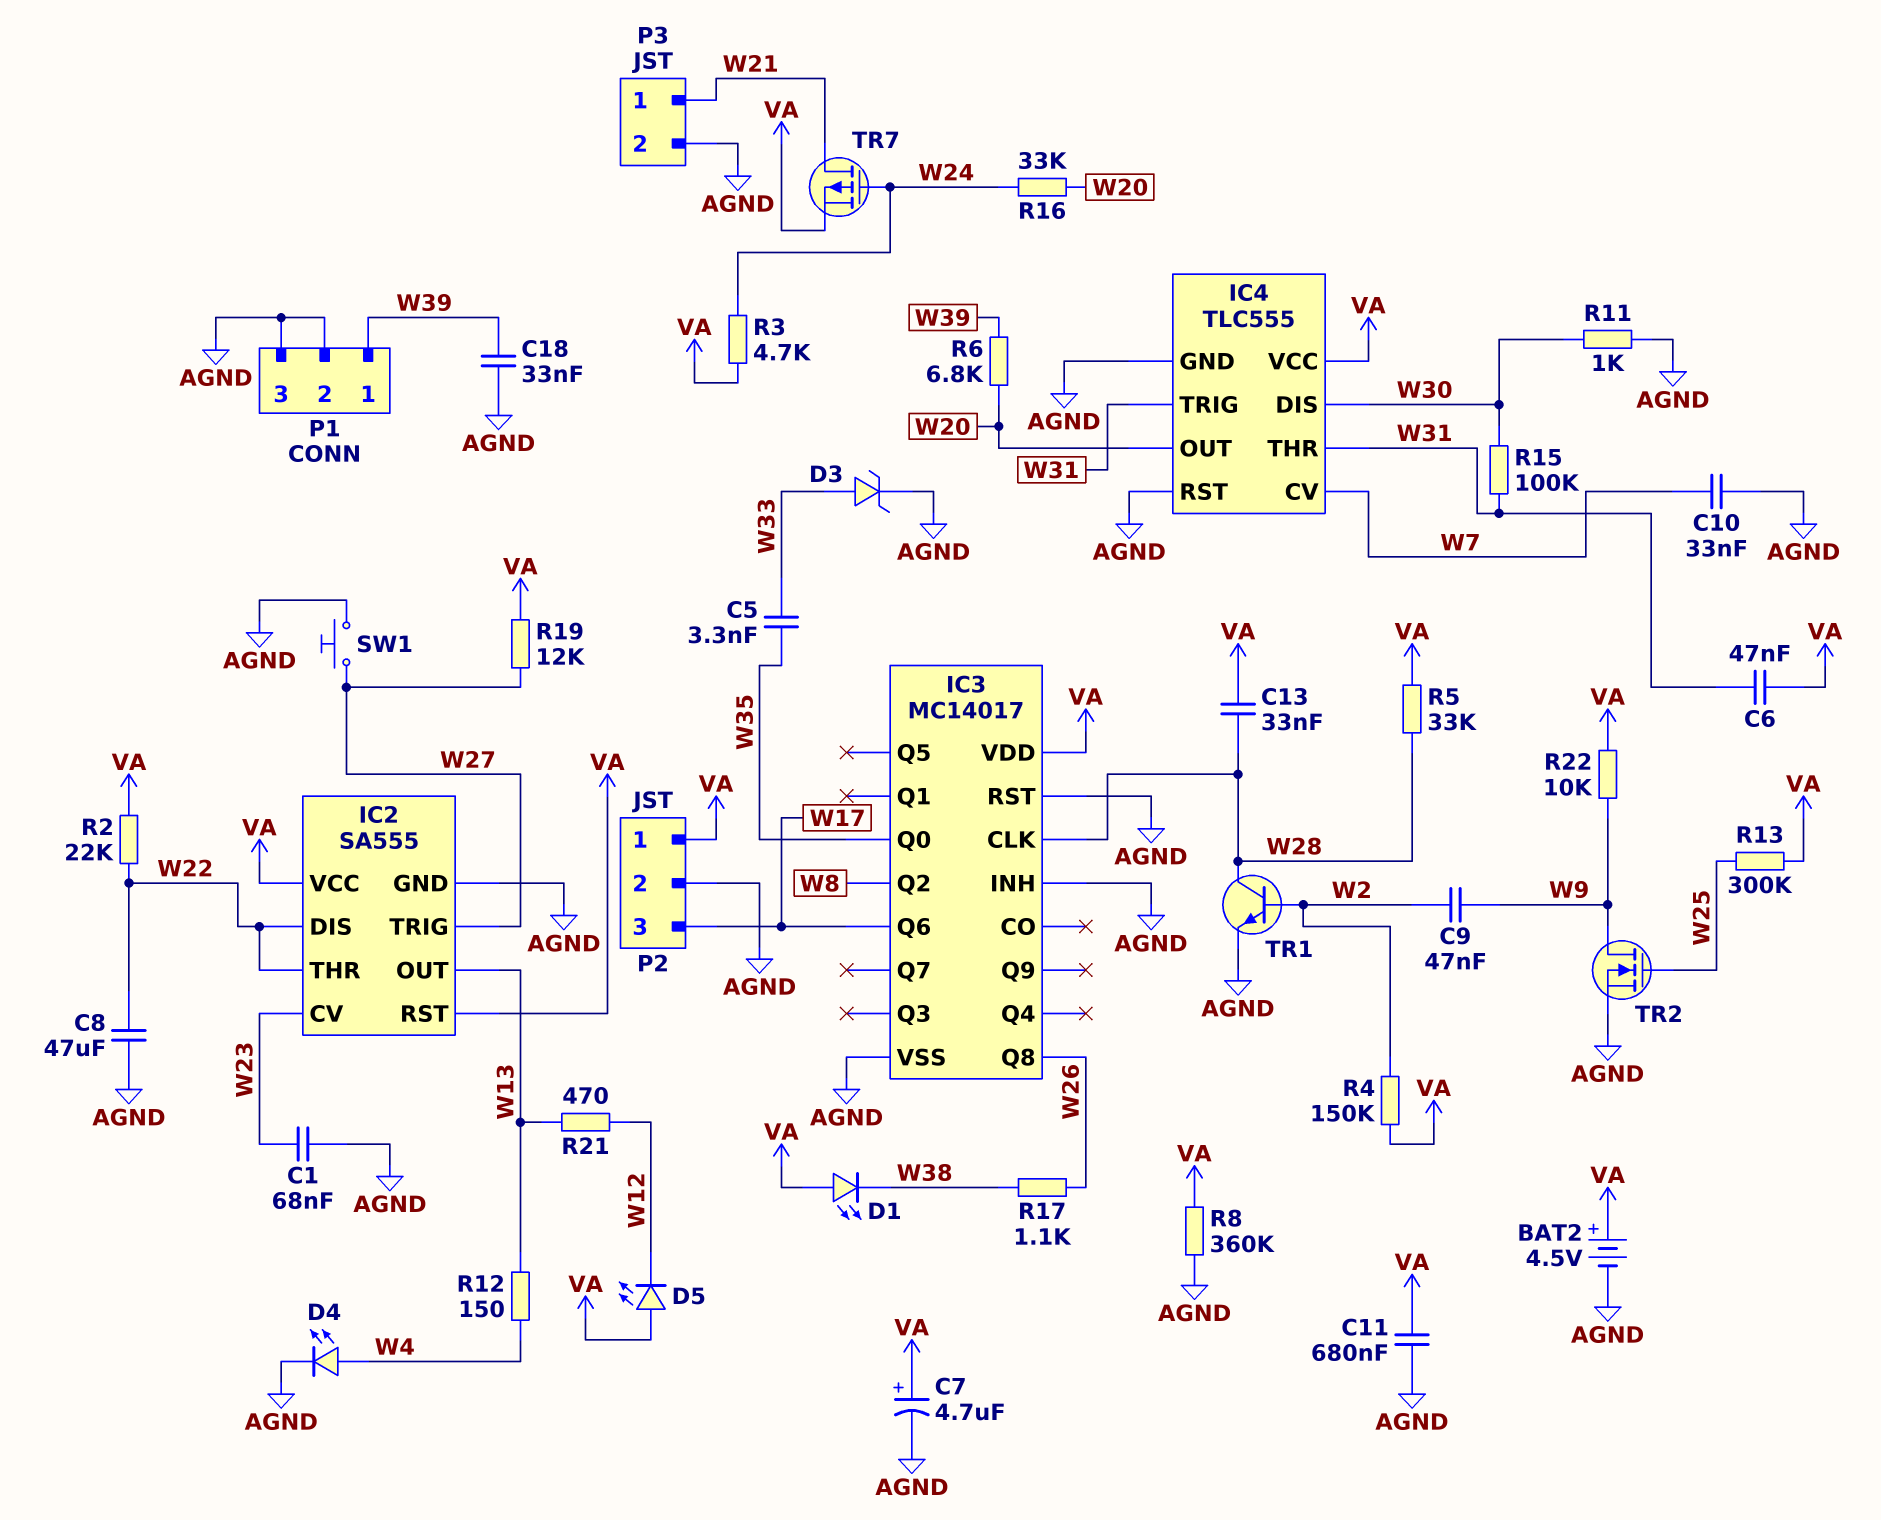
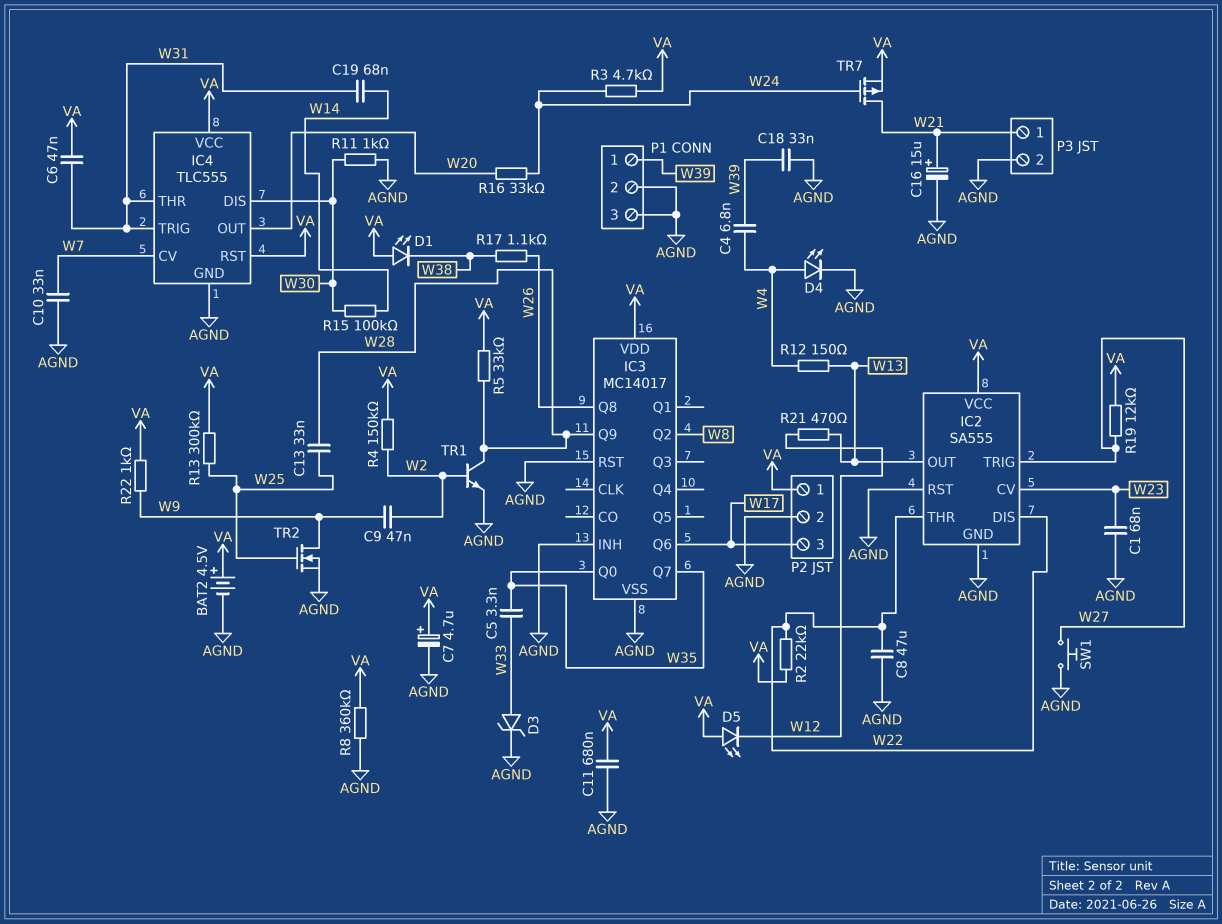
C4: none -> 6.8nF (W4, W39)
C13: 33nF (VA, W28) -> 33nF (W25, W28)
C16: none -> 15uF (plus W21, minus AGND)
C19: none -> 68nF (W14, W31)
IC2 pin RST: VA -> AGND
IC3 pin CLK: W28 -> none
IC3 pin Q7: none -> W35
IC3 pin Q9: none -> W28
IC4 pin RST: AGND -> VA
R6: 6.8k (W20, W39) -> none
R15: 100k (W30, W31) -> 100k (W14, W30)
R22: 10k (VA, W9) -> 1k (VA, W9)

